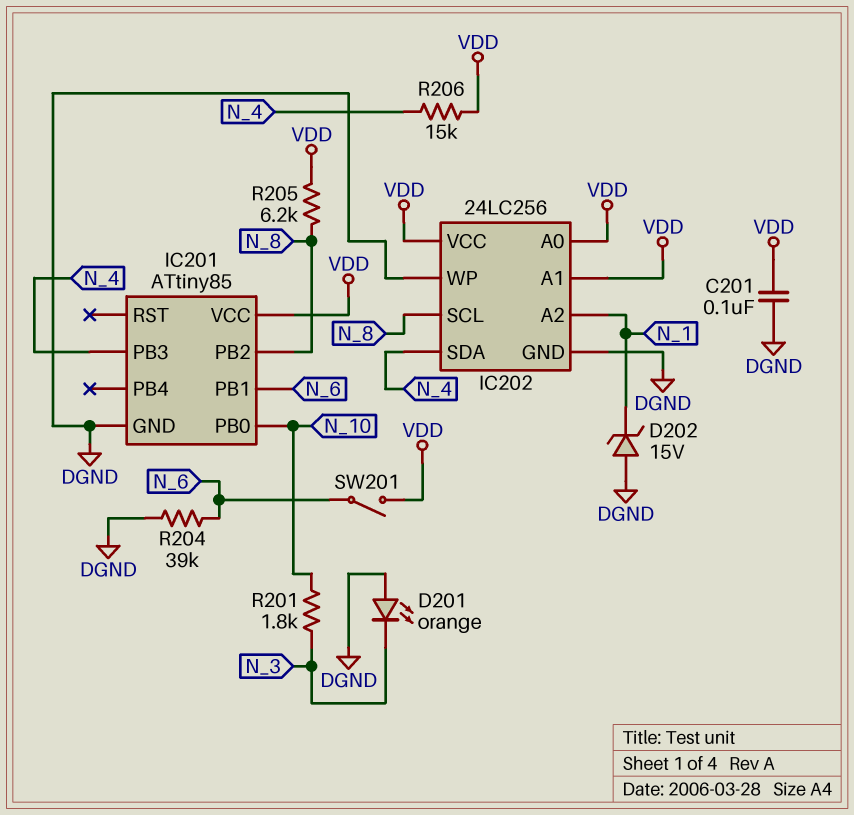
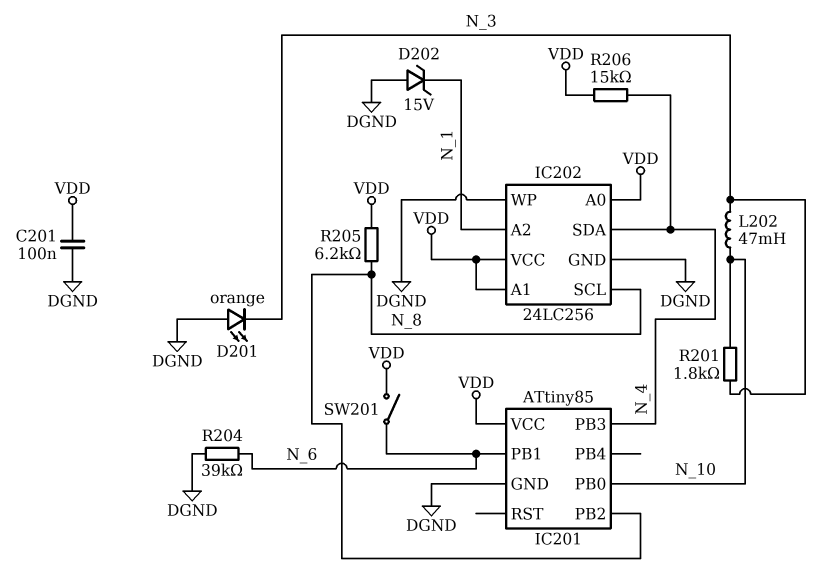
L202: none -> 47mH (N_3, N_10)

